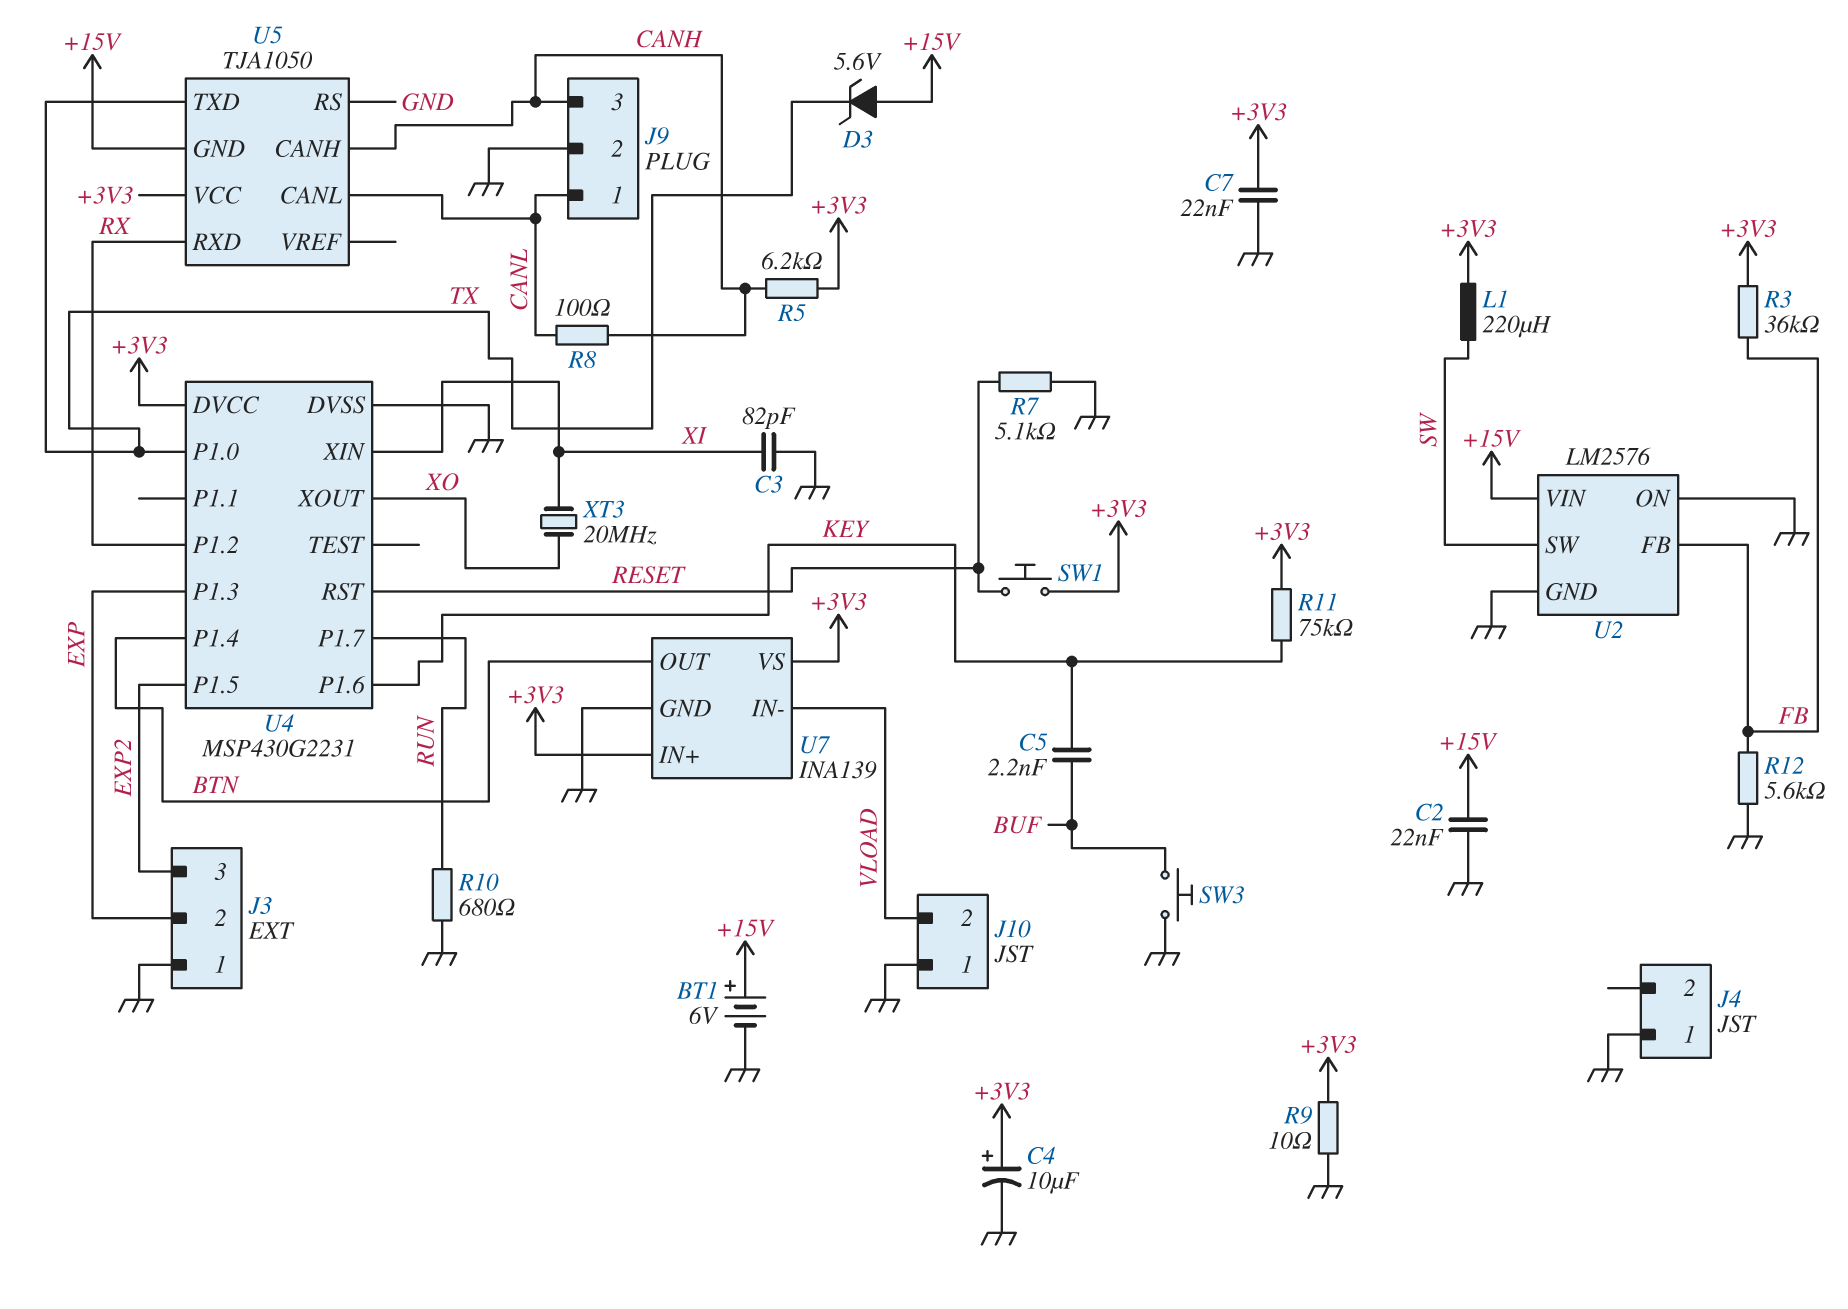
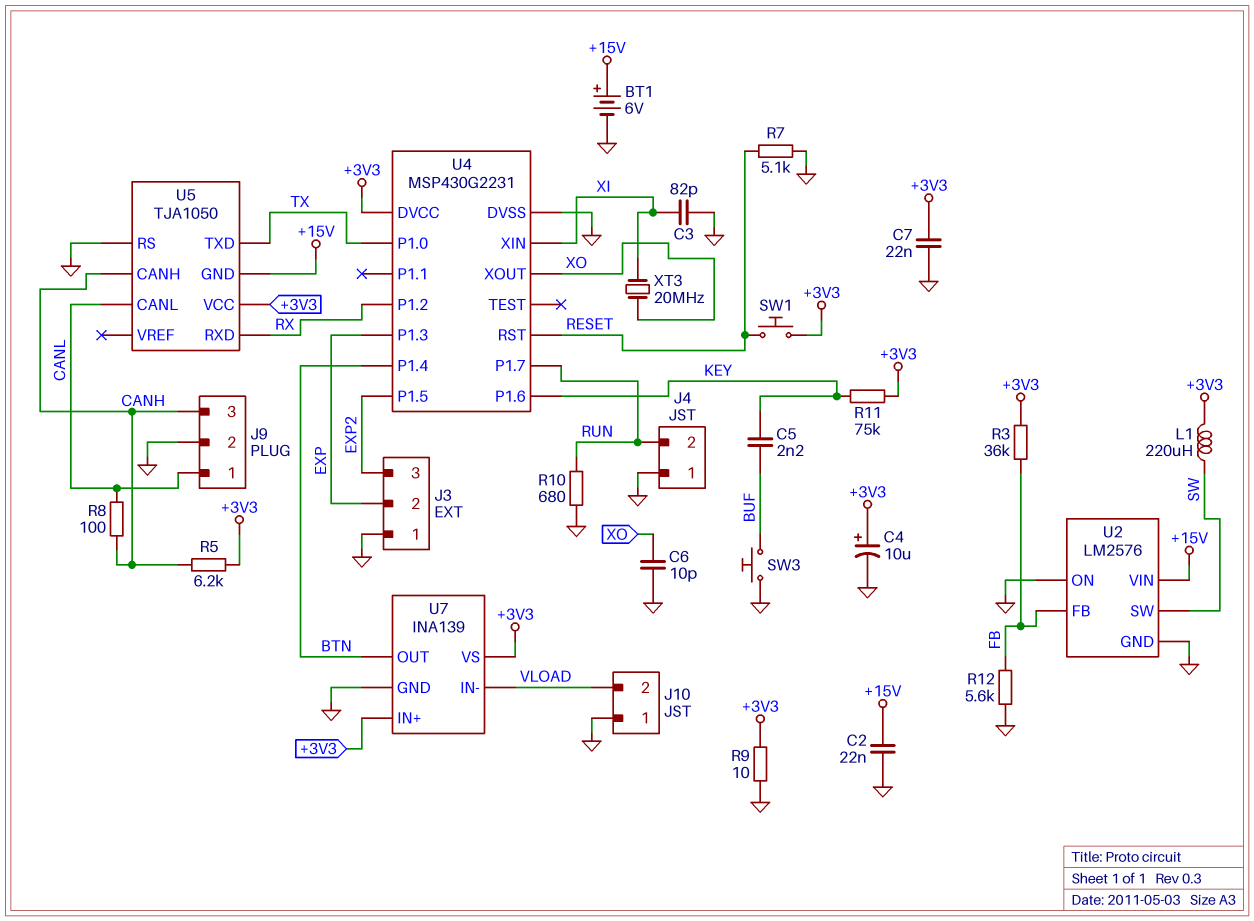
C6: none -> 10pF (GND, XO)
D3: zener 5.6V (A +15V, K TX) -> none
J4 pin 2: none -> RUN

